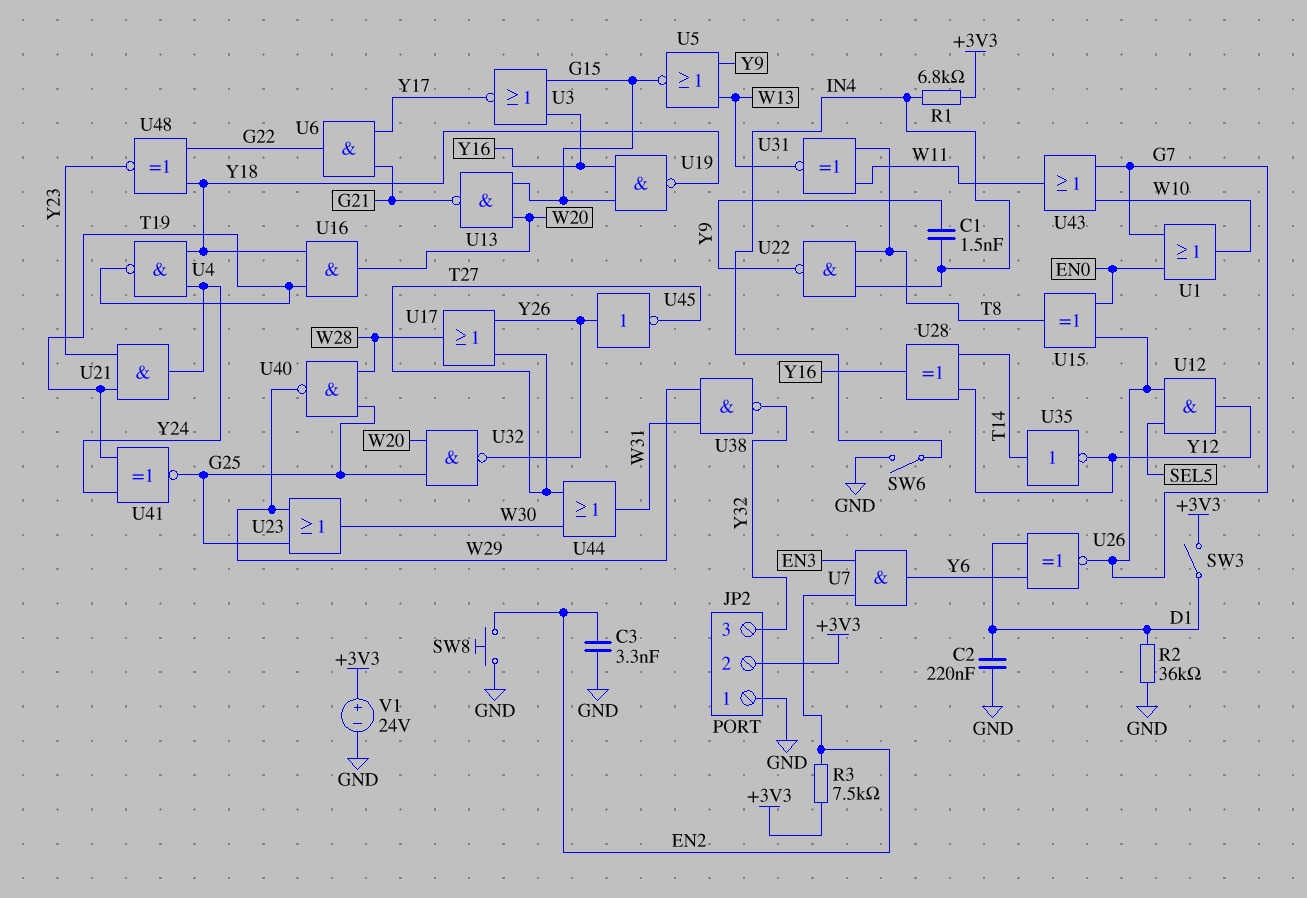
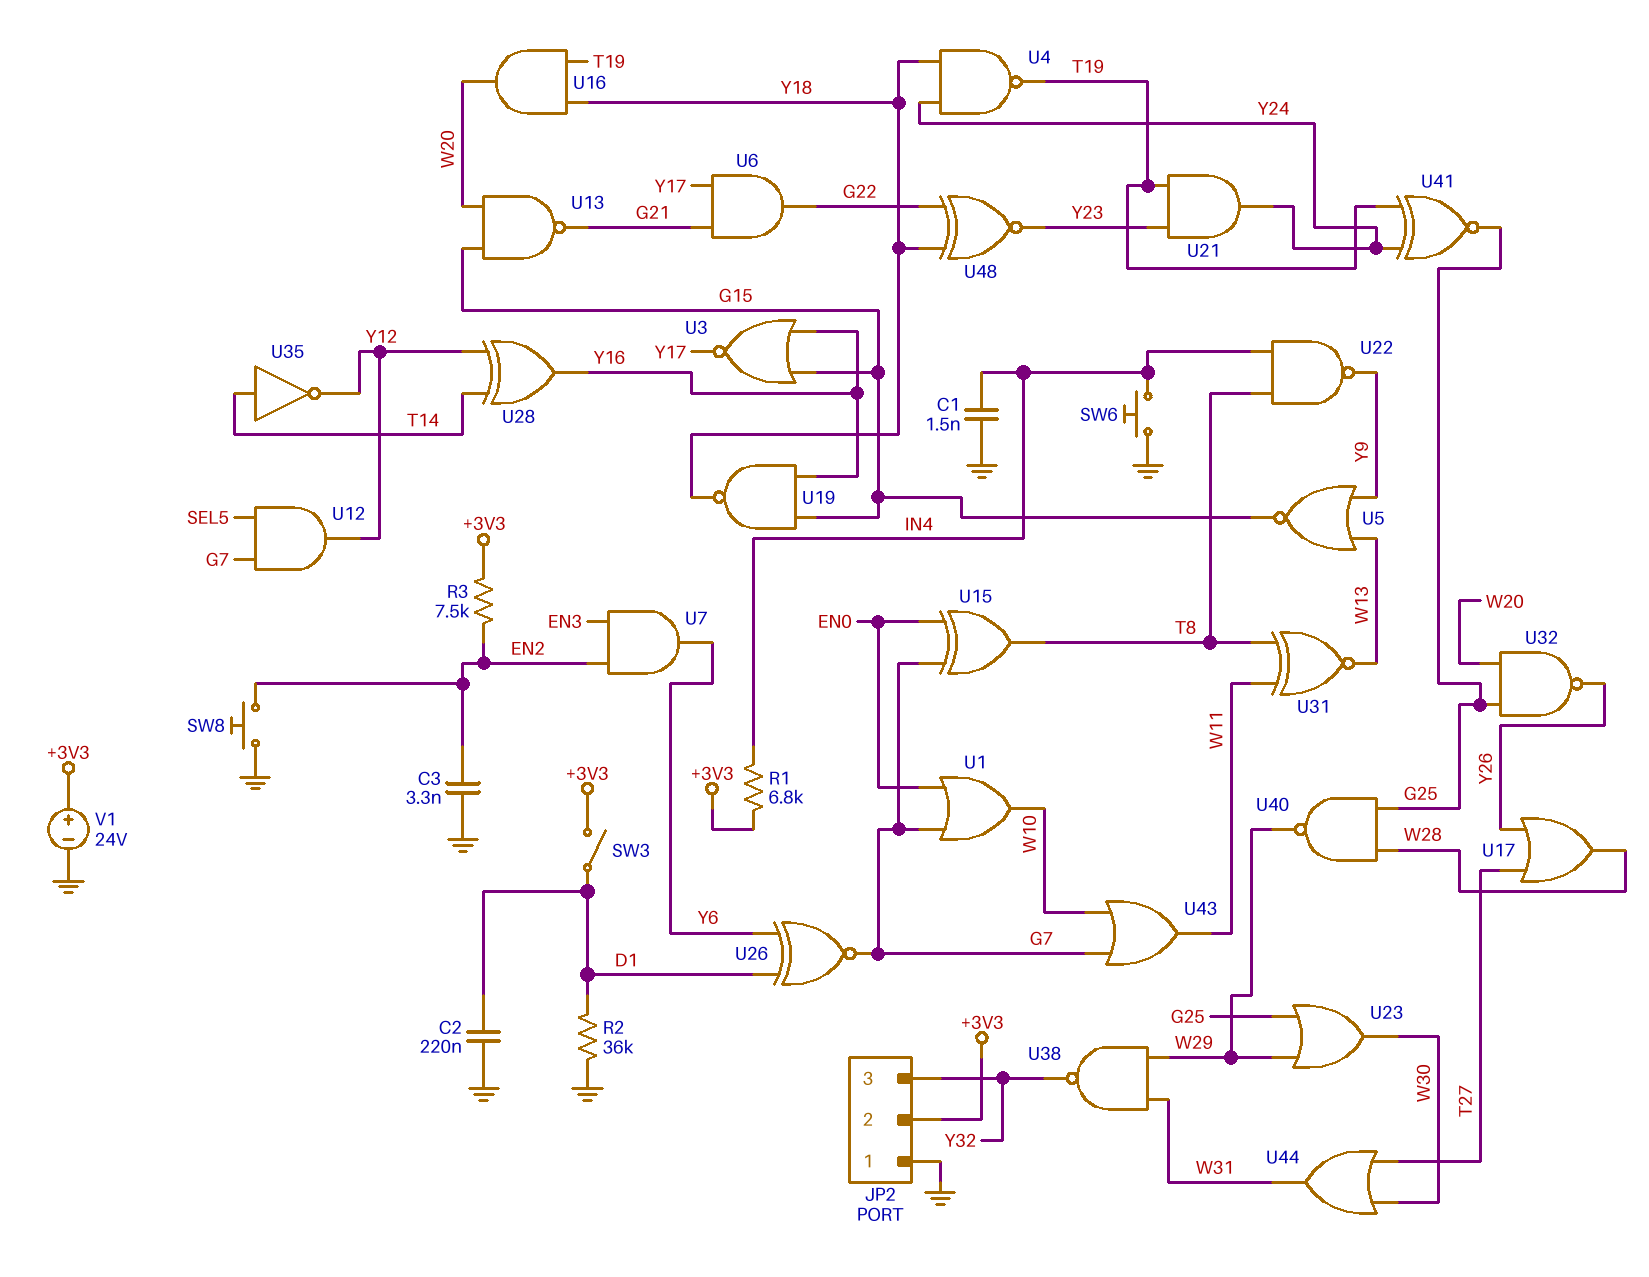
C1: 1.5nF (IN4, Y9) -> 1.5nF (GND, IN4)
SW6: switch (GND, IN4) -> button (GND, IN4)
U45: NOT (in Y26, out T27) -> none

